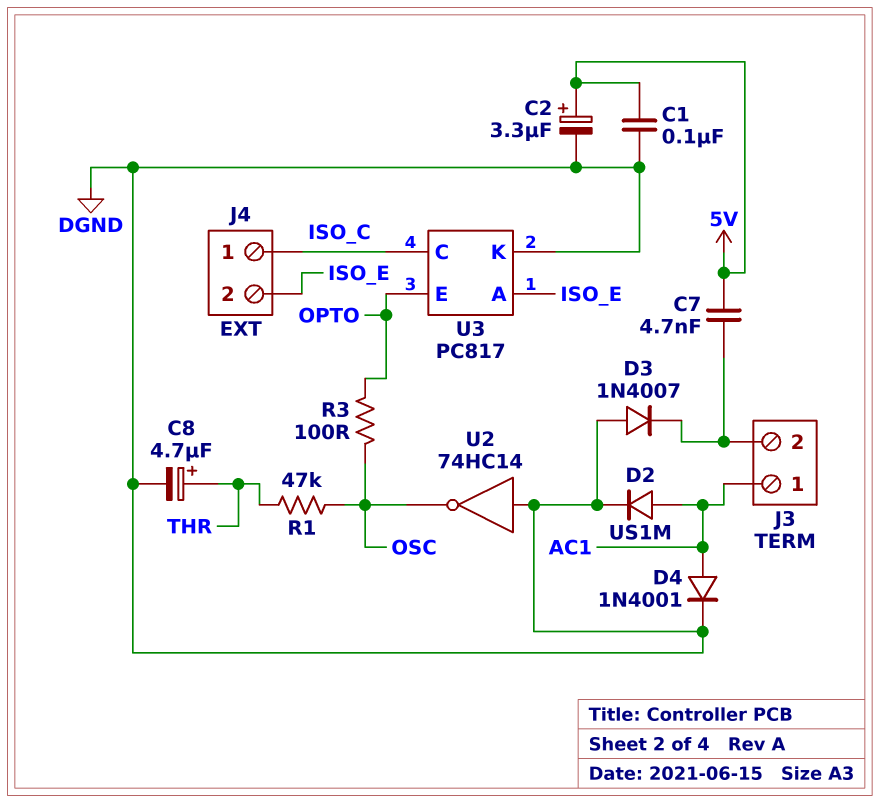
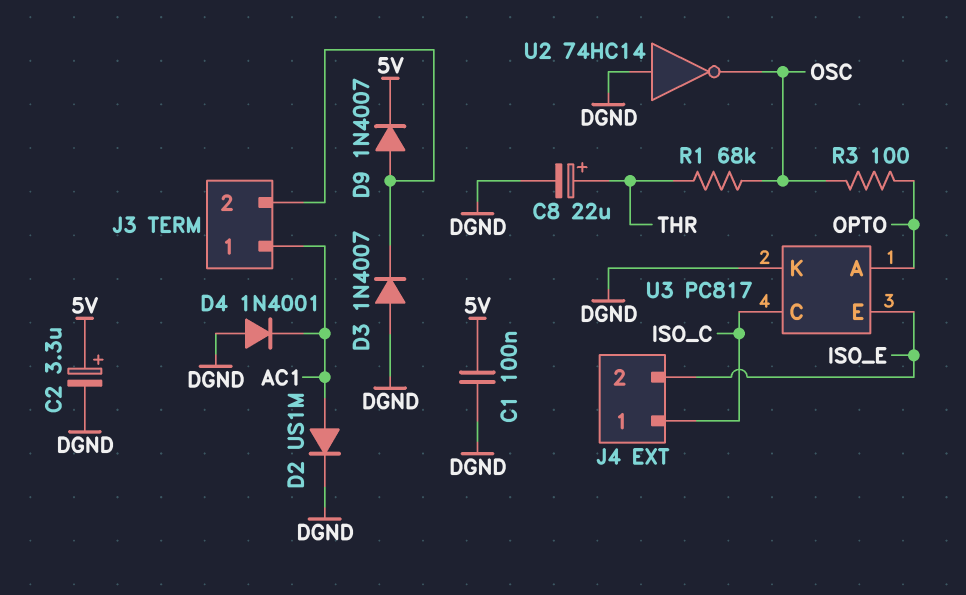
C7: 4.7nF (5V, J3/2) -> none
C8: 4.7uF (plus THR, minus DGND) -> 22uF (plus THR, minus DGND)
D4: diode 1N4001 (A AC1, K DGND) -> diode 1N4001 (A DGND, K AC1)
D9: none -> diode 1N4007 (A J3/2, K 5V)
R1: 47k (OSC, THR) -> 68k (OSC, THR)
U3 pin A: ISO_E -> OPTO
U3 pin E: OPTO -> ISO_E

